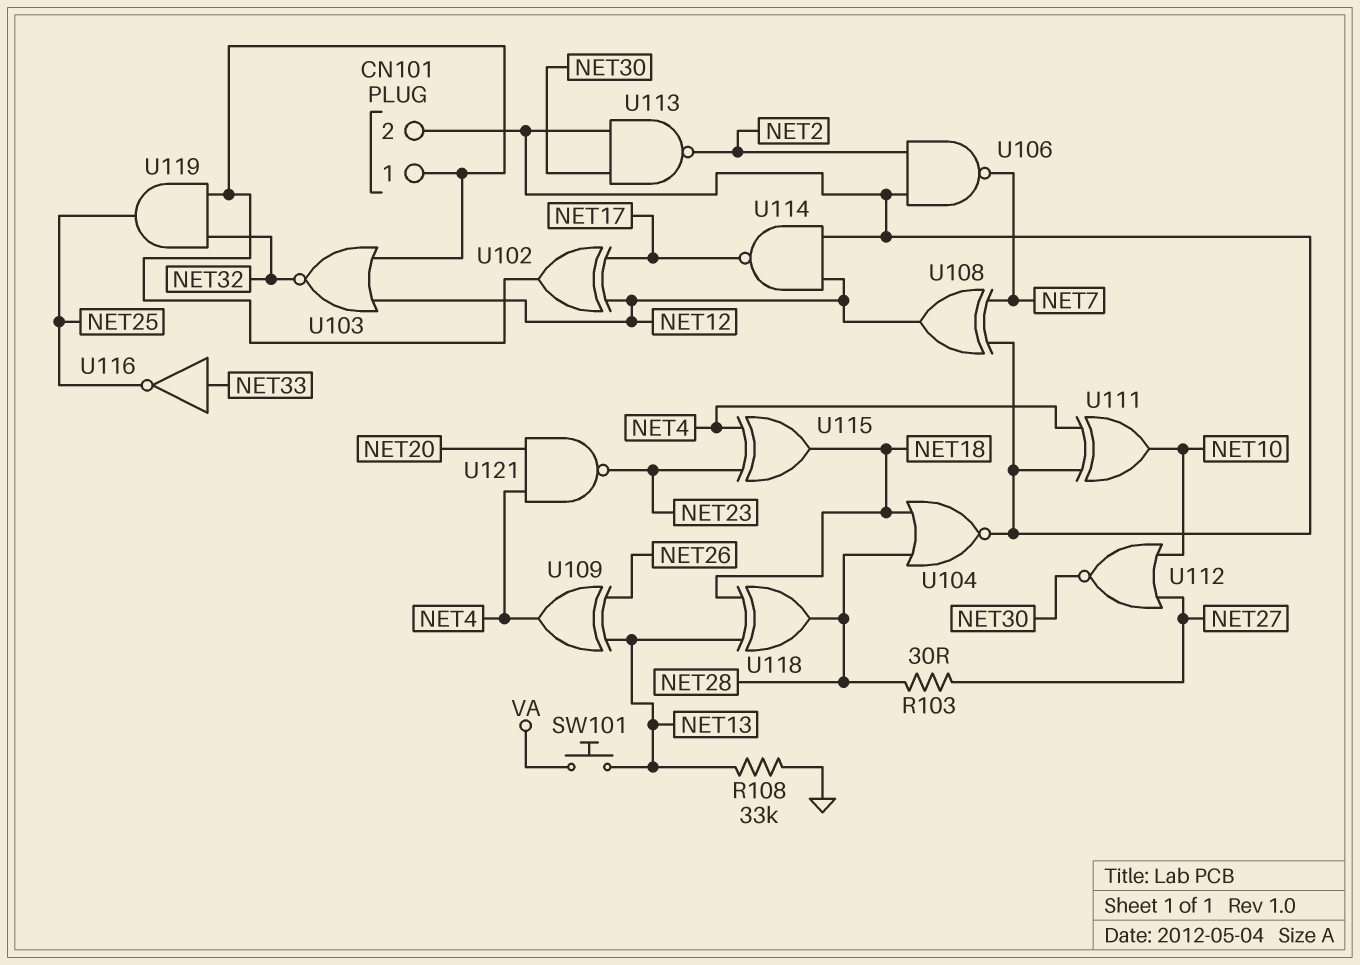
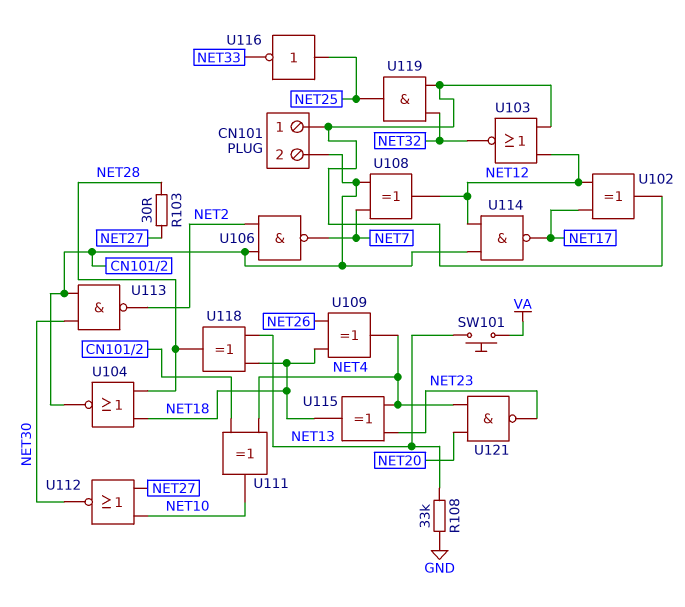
U109: XOR (in NET13, in NET26, out NET4) -> XOR (in NET18, in NET26, out NET4)
U116: NOT (in NET33, out NET25) -> NOT (in NET25, out NET33)

